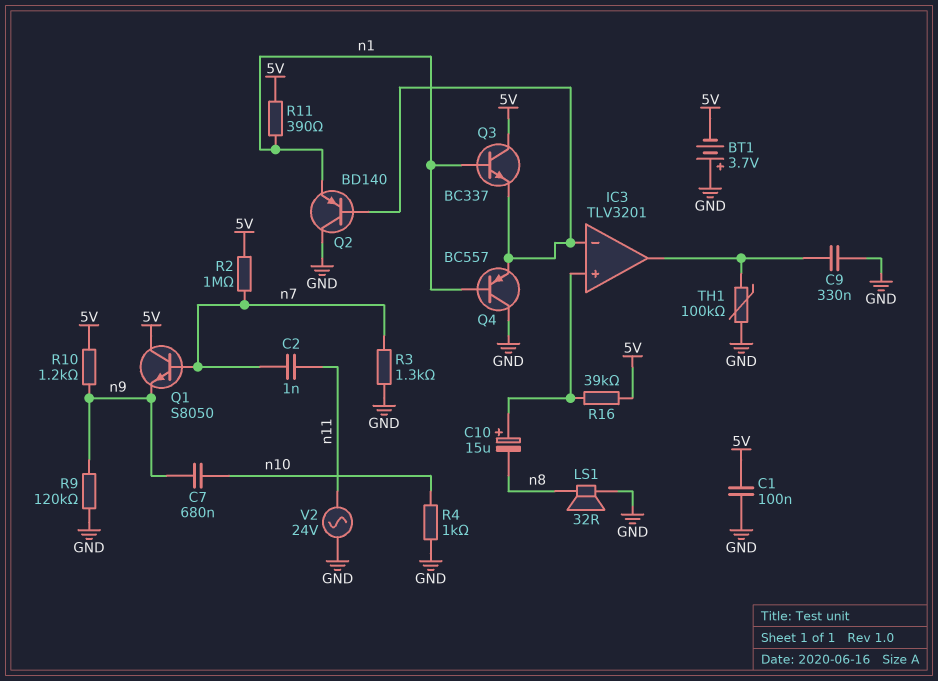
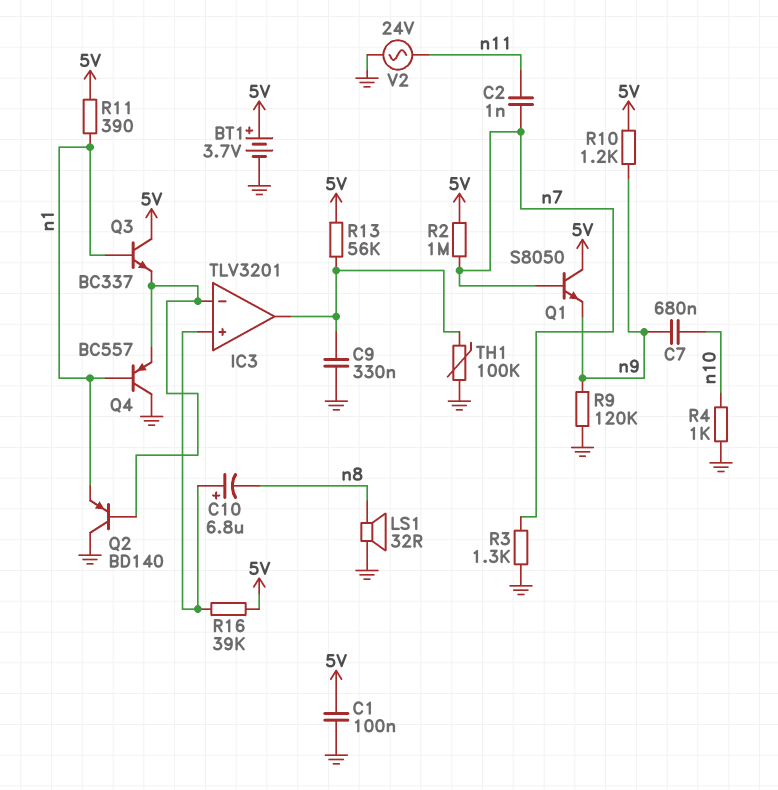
BT1: 3.7V (plus GND, minus 5V) -> 3.7V (plus 5V, minus GND)
C10: 15uF (plus IC3/in+, minus n8) -> 6.8uF (plus IC3/in+, minus n8)
R13: none -> 56k (5V, IC3/out)

